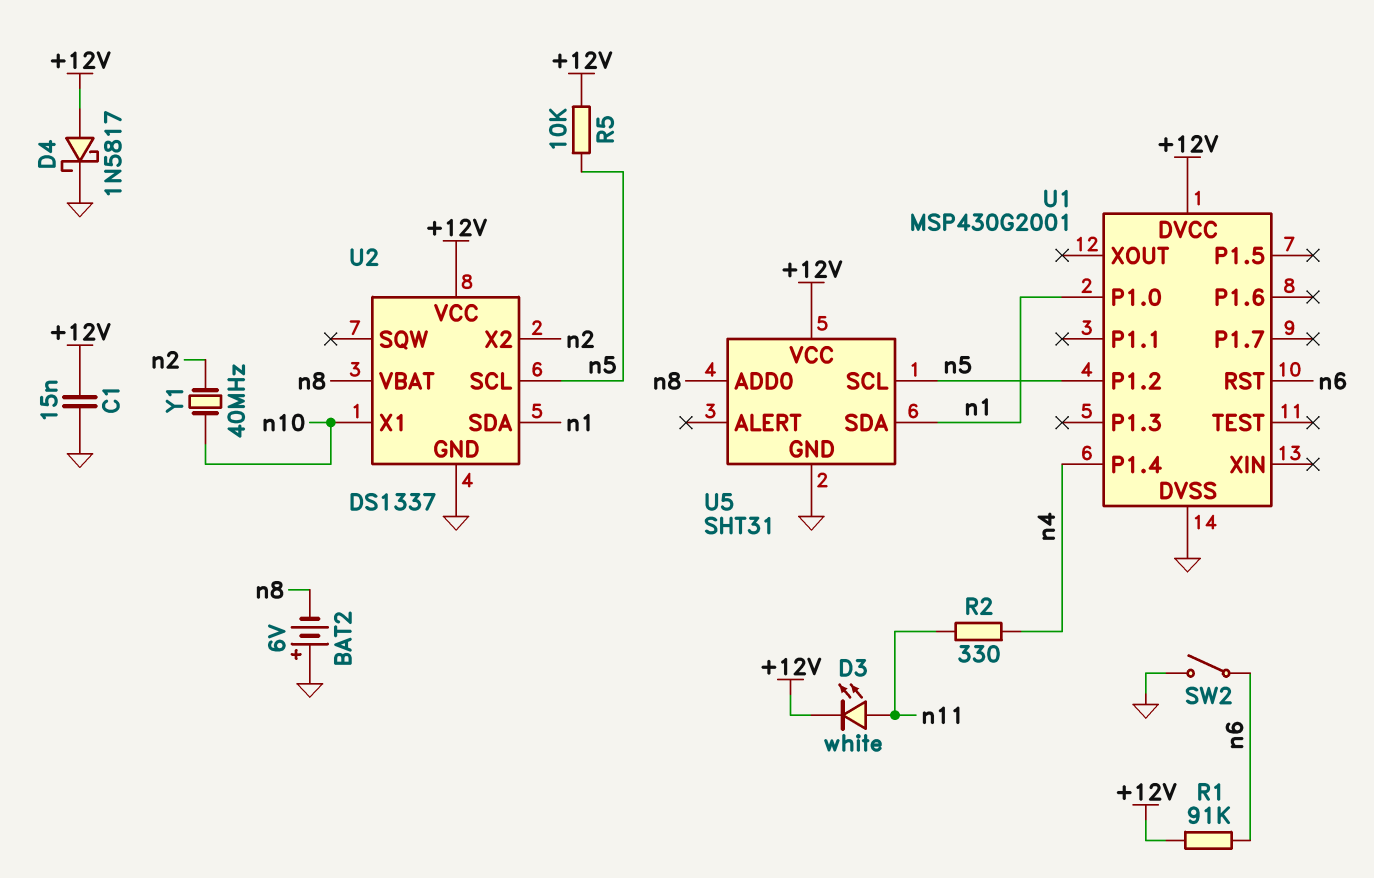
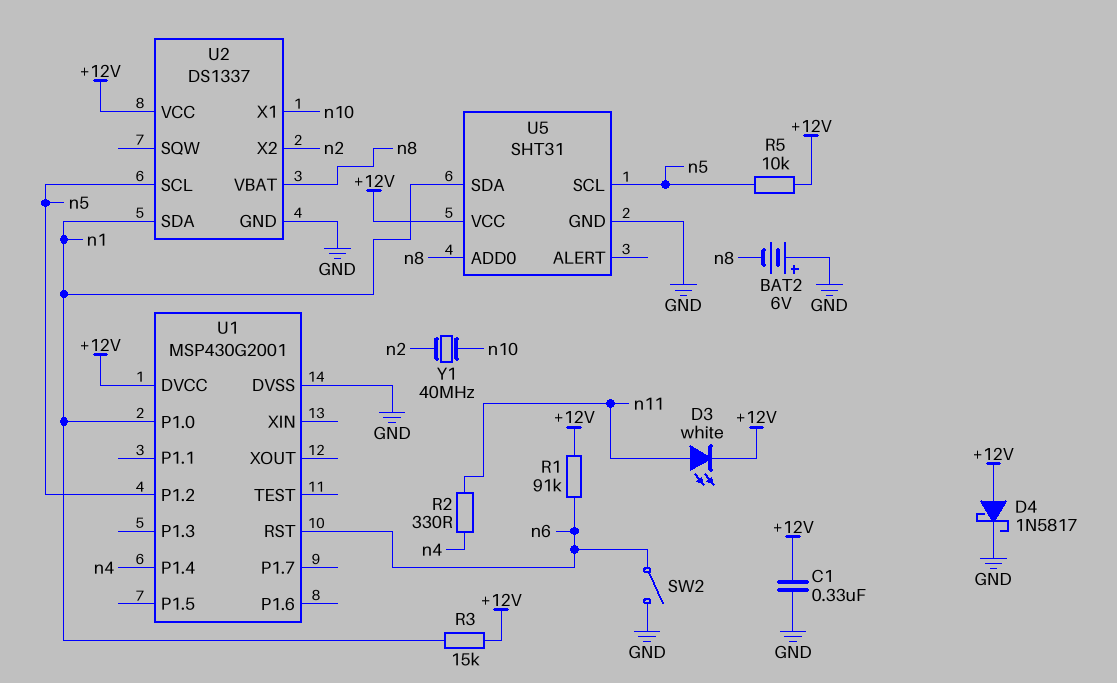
C1: 15nF (+12V, GND) -> 330nF (+12V, GND)
R3: none -> 15k (+12V, n1)

